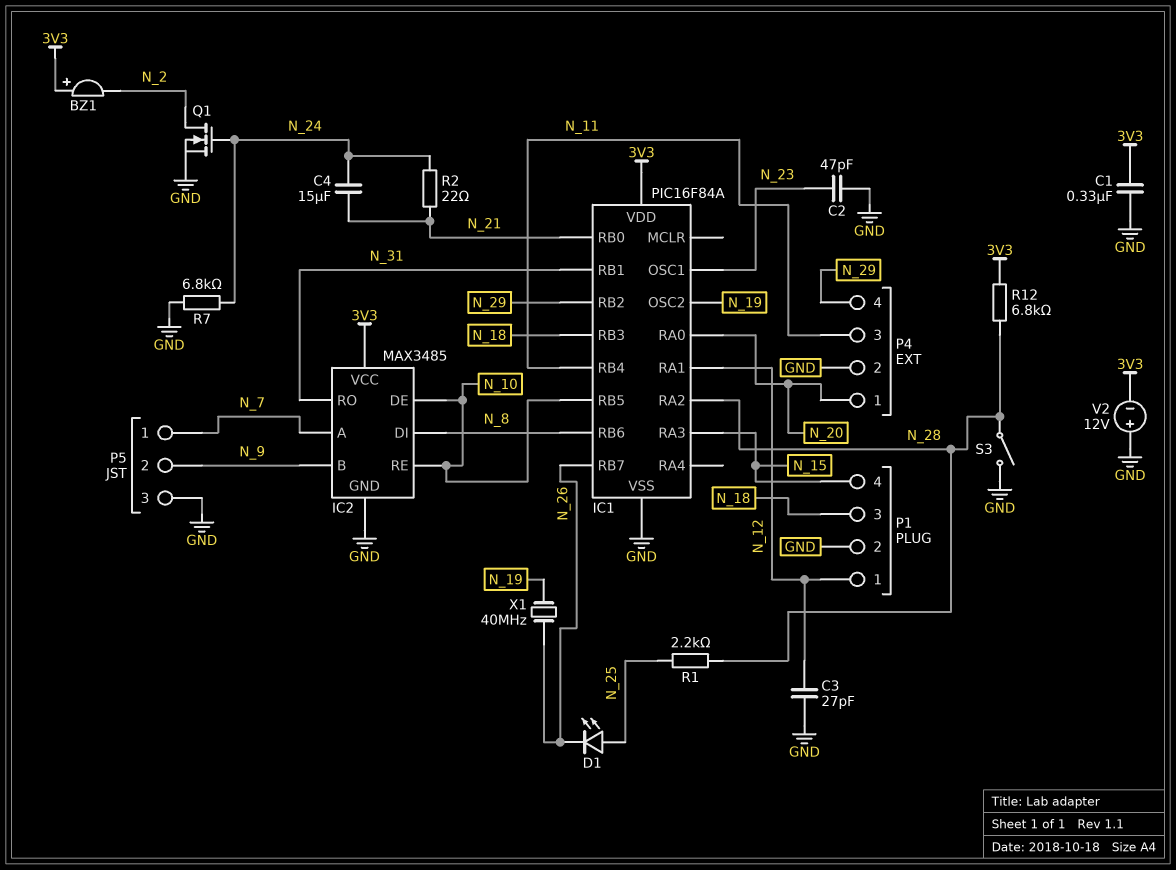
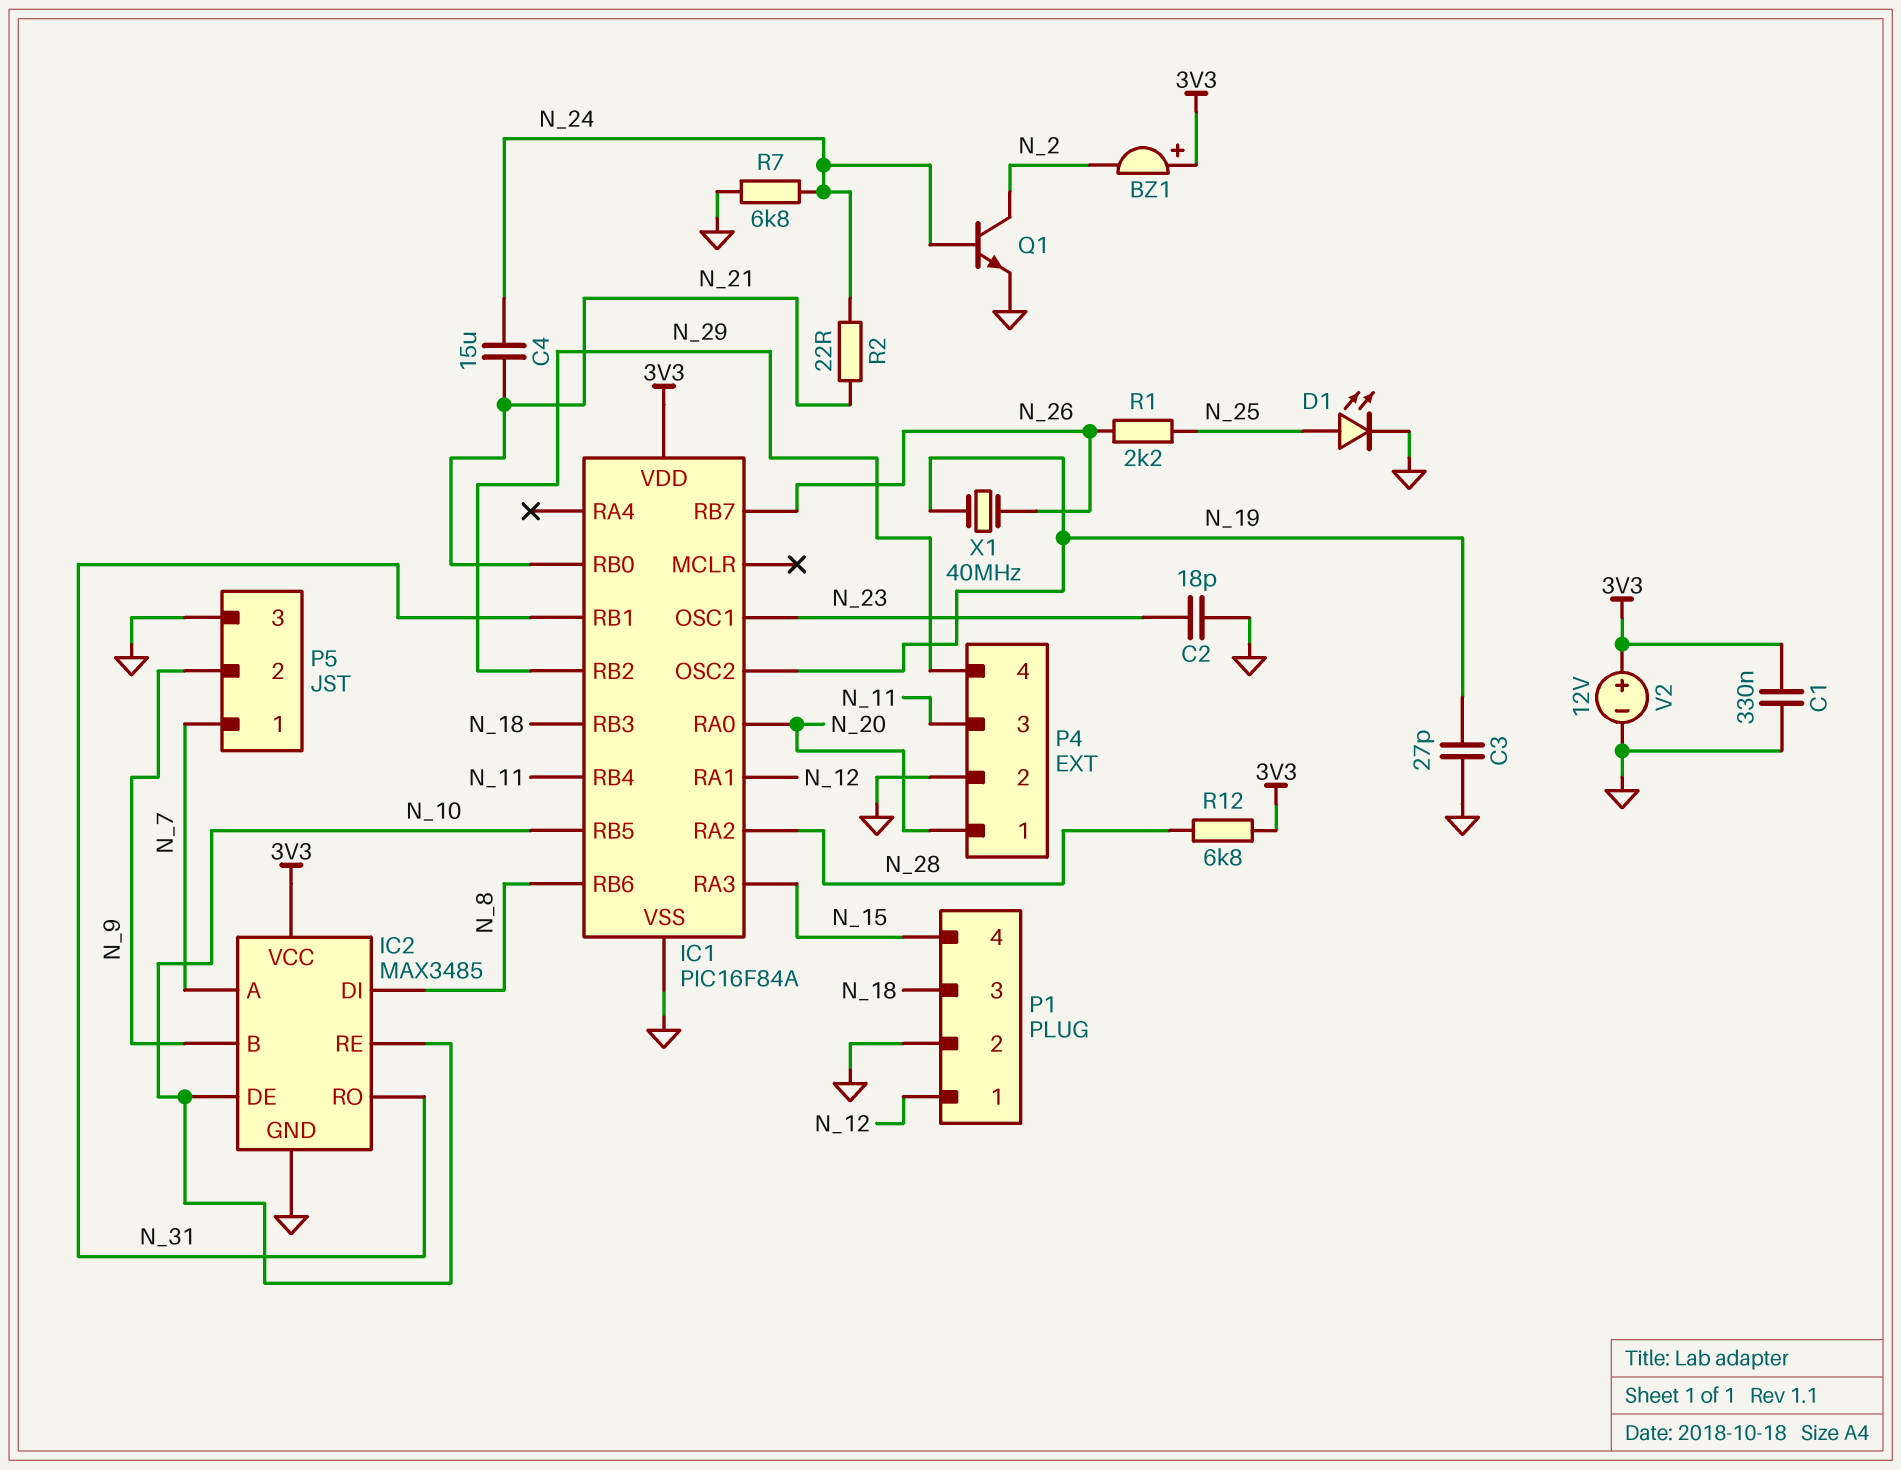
C2: 47pF (GND, N_23) -> 18pF (GND, N_23)
C3: 27pF (GND, N_12) -> 27pF (GND, N_19)
D1: LED (A N_25, K N_26) -> LED (A N_25, K GND)
Q1: NMOS (G N_24, D N_2, S GND) -> NPN (B N_24, C N_2, E GND)
R1: 2.2k (N_25, N_28) -> 2.2k (N_25, N_26)
S3: switch (GND, N_28) -> none
V2: 12V (plus GND, minus 3V3) -> 12V (plus 3V3, minus GND)

